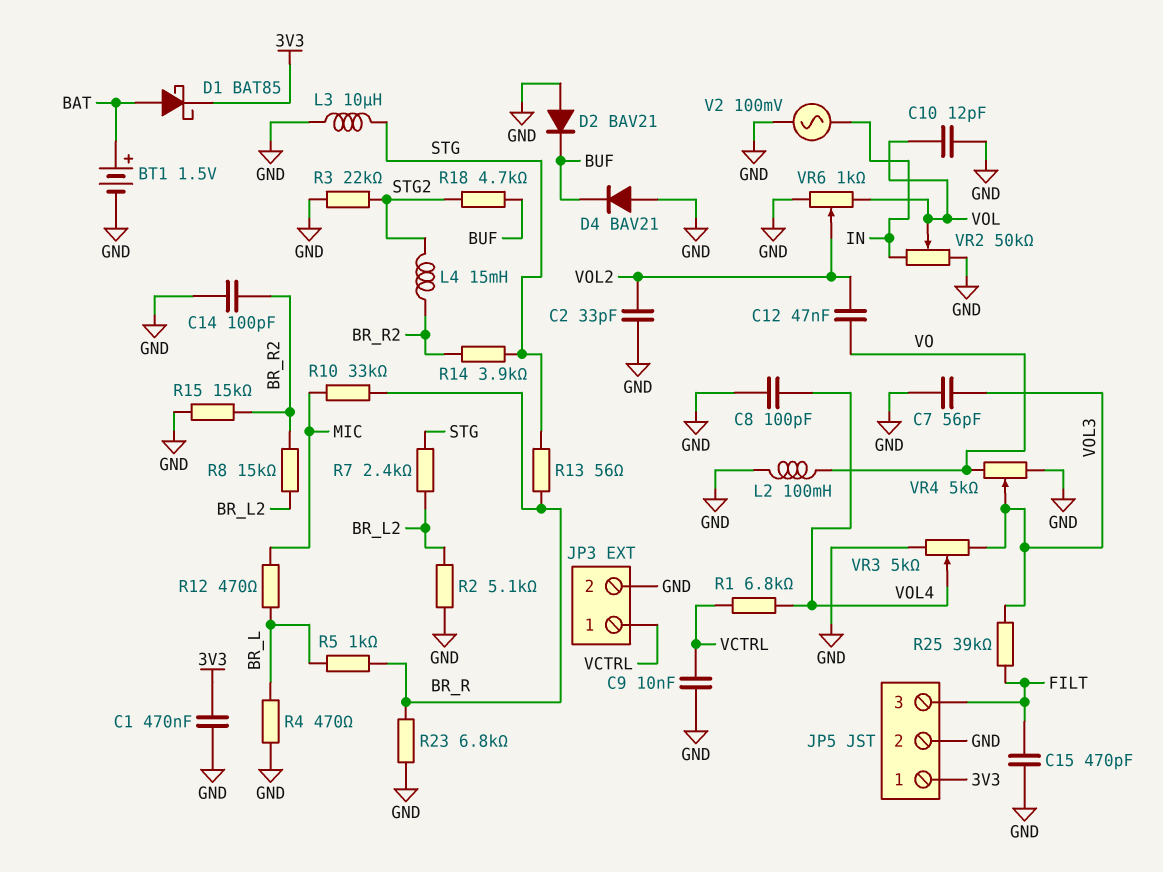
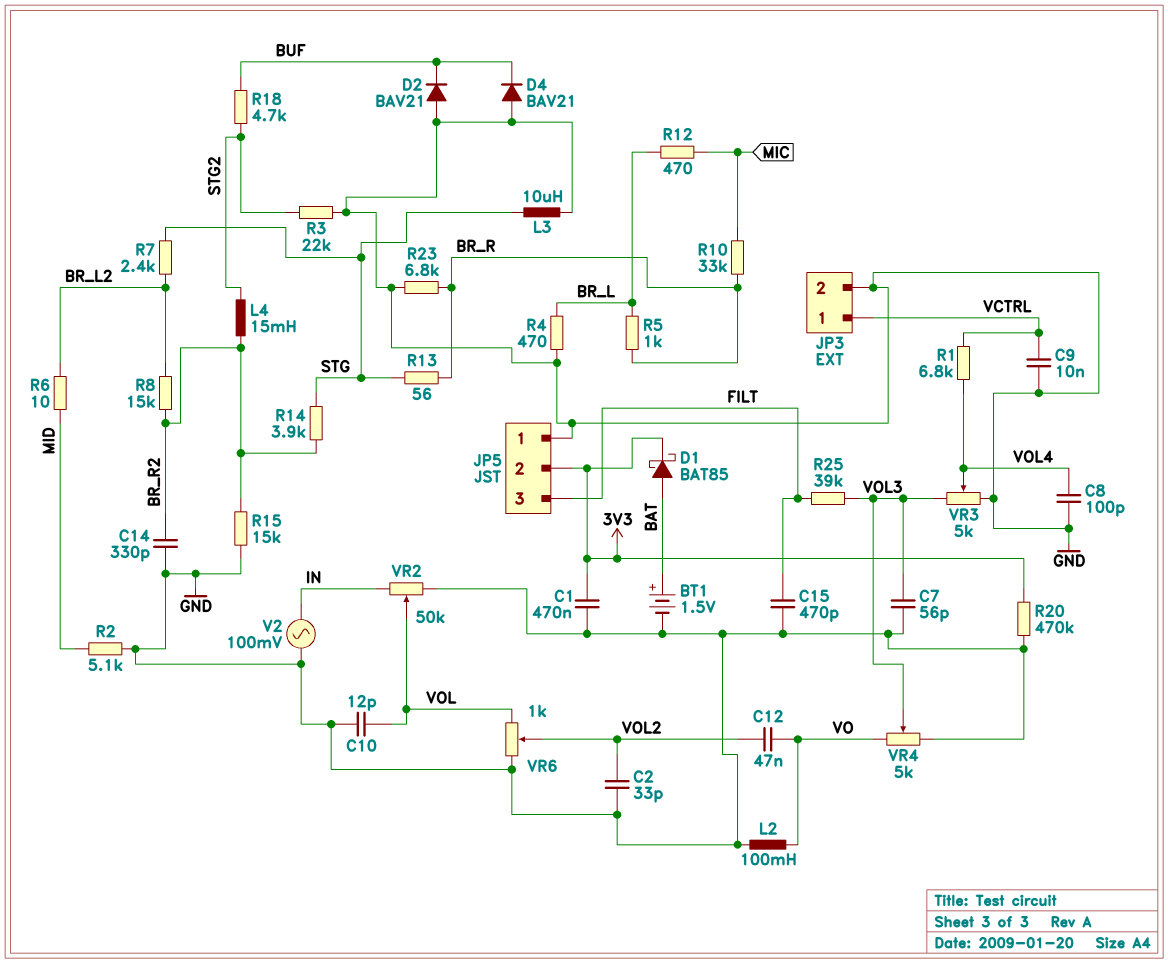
C14: 100pF (BR_R2, GND) -> 330pF (BR_R2, GND)
JP5 pin 1: 3V3 -> GND
JP5 pin 2: GND -> 3V3
R2: 5.1k (BR_L2, GND) -> 5.1k (GND, MID)
R6: none -> 10 (BR_L2, MID)
R20: none -> 470k (3V3, GND)

